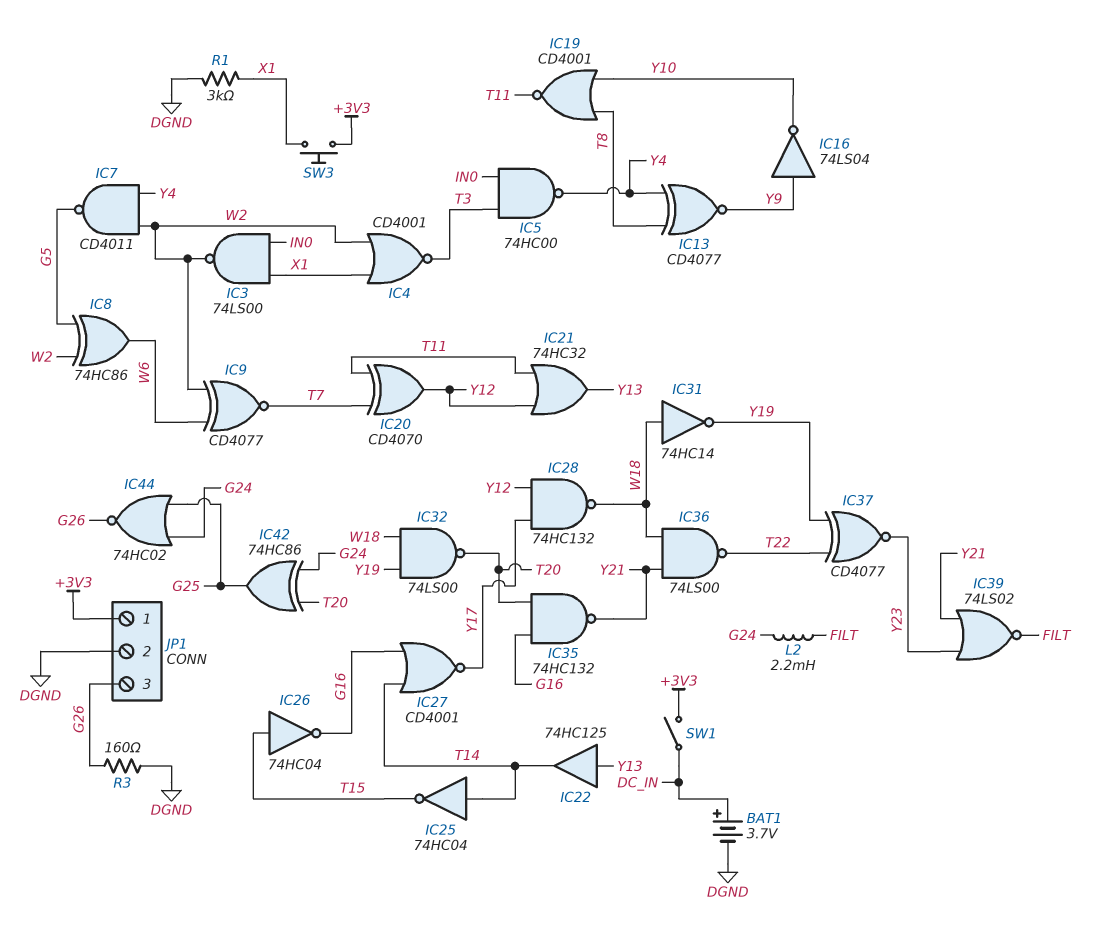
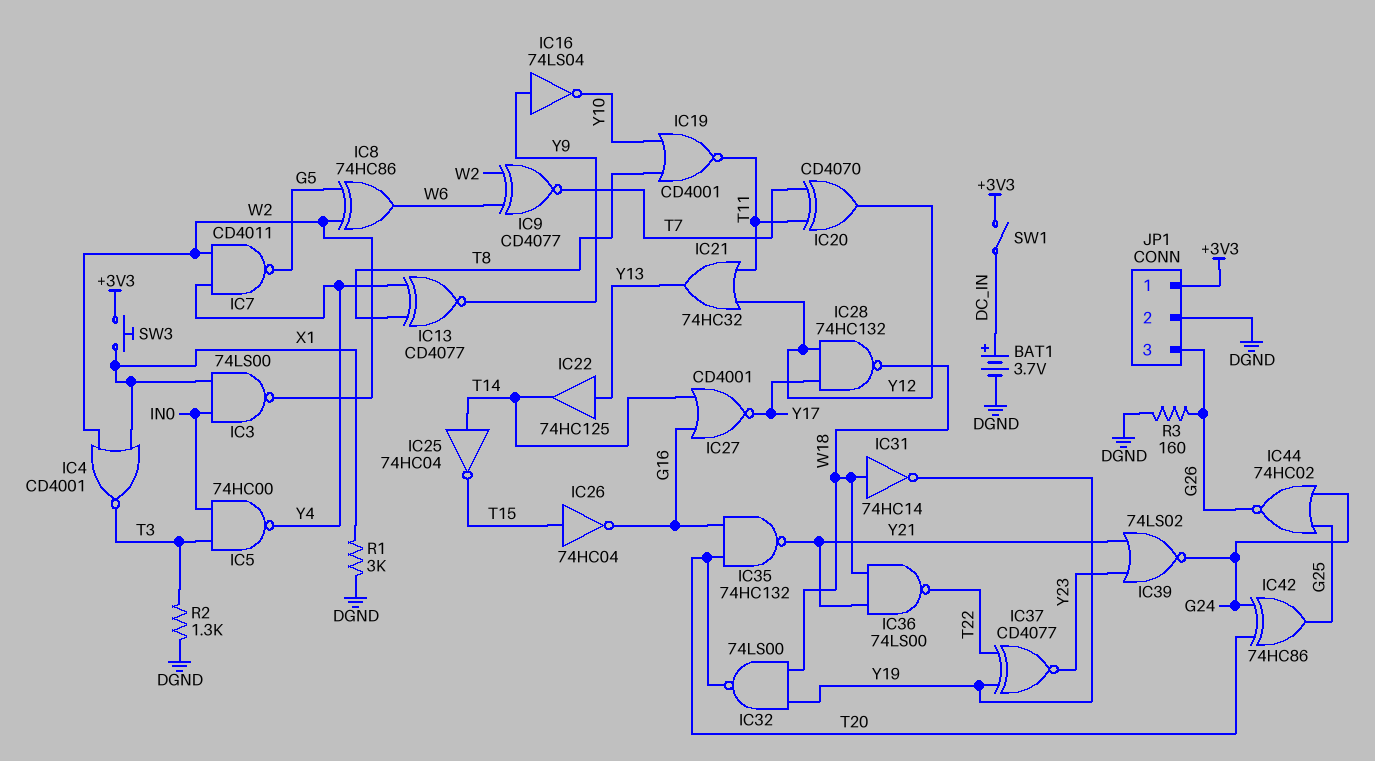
IC39: NOR 74LS02 (in Y21, in Y23, out FILT) -> NOR 74LS02 (in Y21, in Y23, out G24)
L2: 2.2mH (FILT, G24) -> none
R2: none -> 1.3k (DGND, T3)

